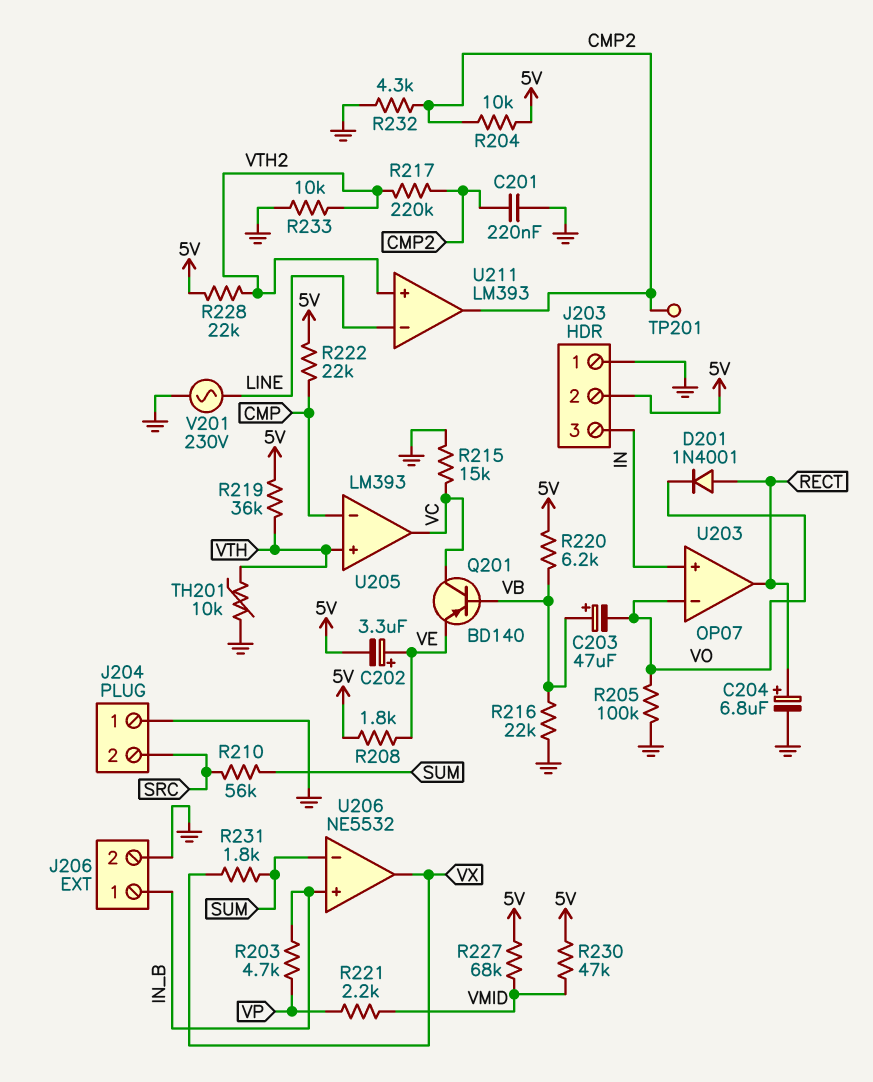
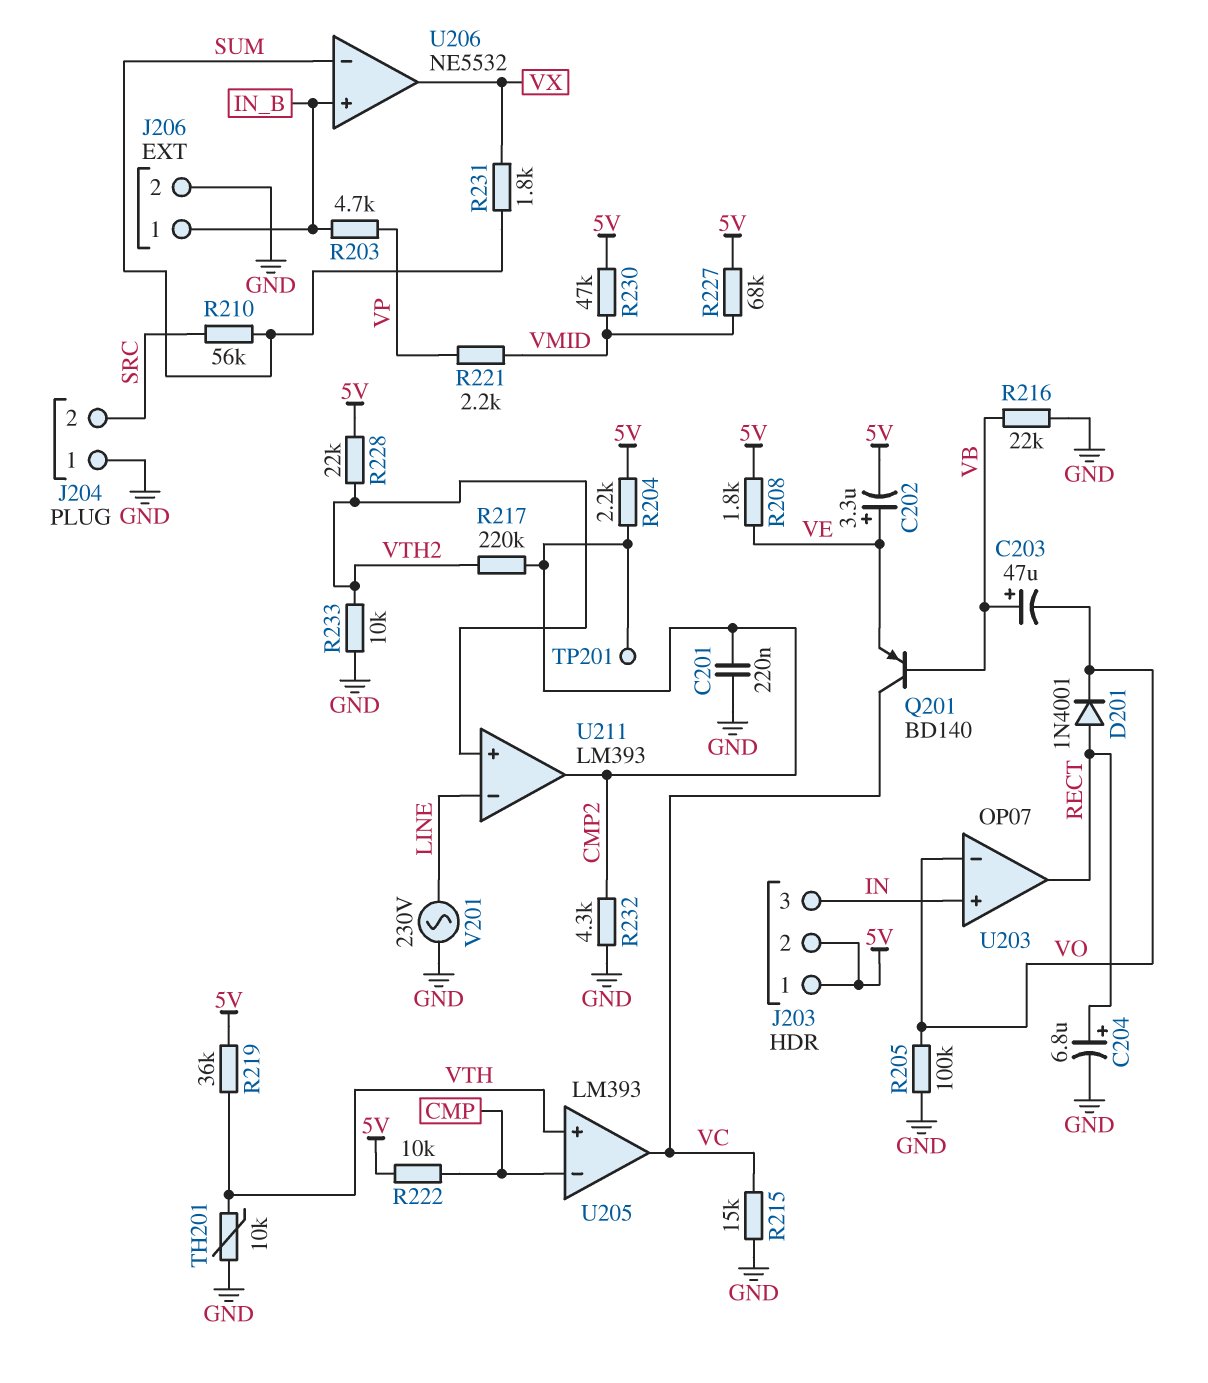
J203 pin 1: GND -> 5V
R204: 10k (5V, CMP2) -> 2.2k (5V, CMP2)
R220: 6.2k (5V, VB) -> none
R222: 22k (5V, CMP) -> 10k (5V, CMP)

